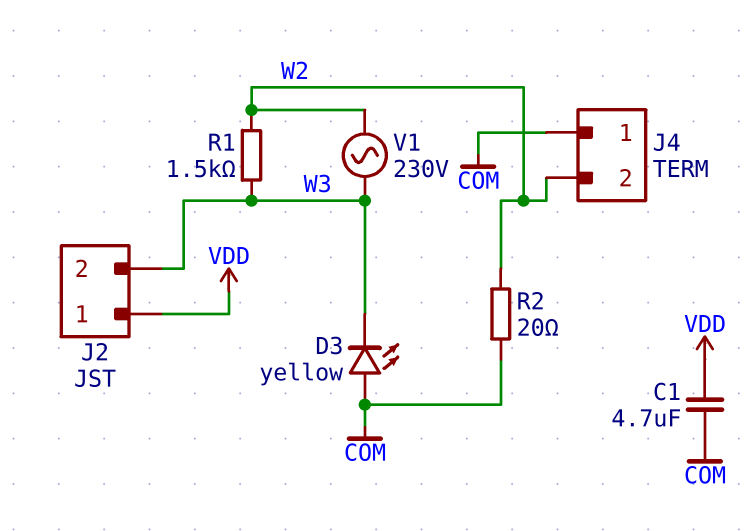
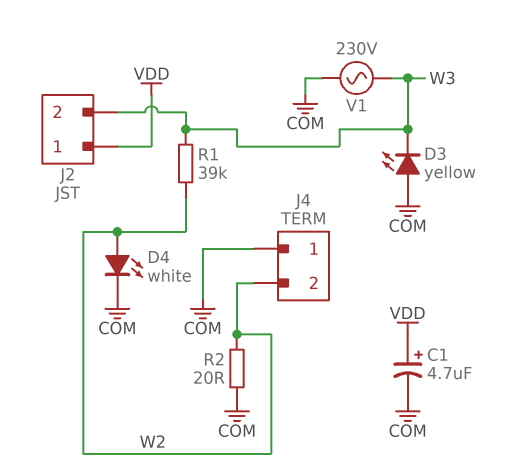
C1: 4.7uF (COM, VDD) -> 4.7uF (plus VDD, minus COM)
D4: none -> LED white (A W2, K COM)
R1: 1.5k (W2, W3) -> 39k (W2, W3)
V1: AC 230V (W2, W3) -> AC 230V (COM, W3)

